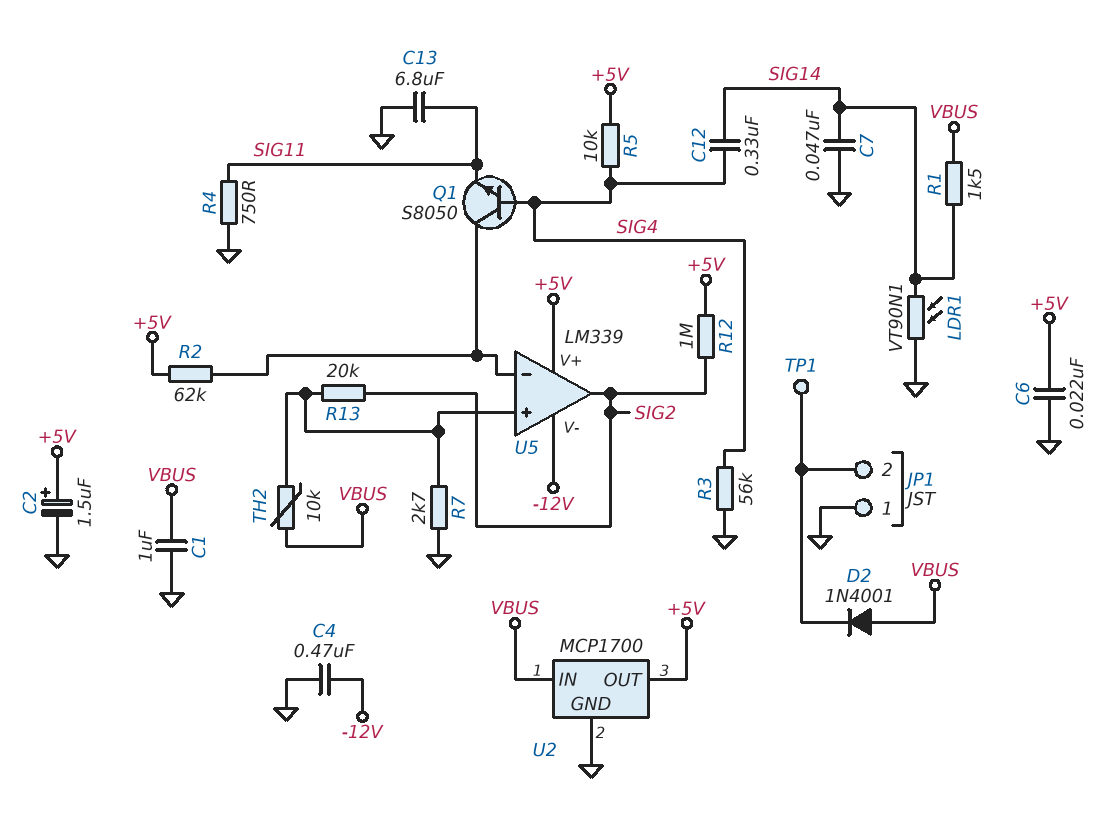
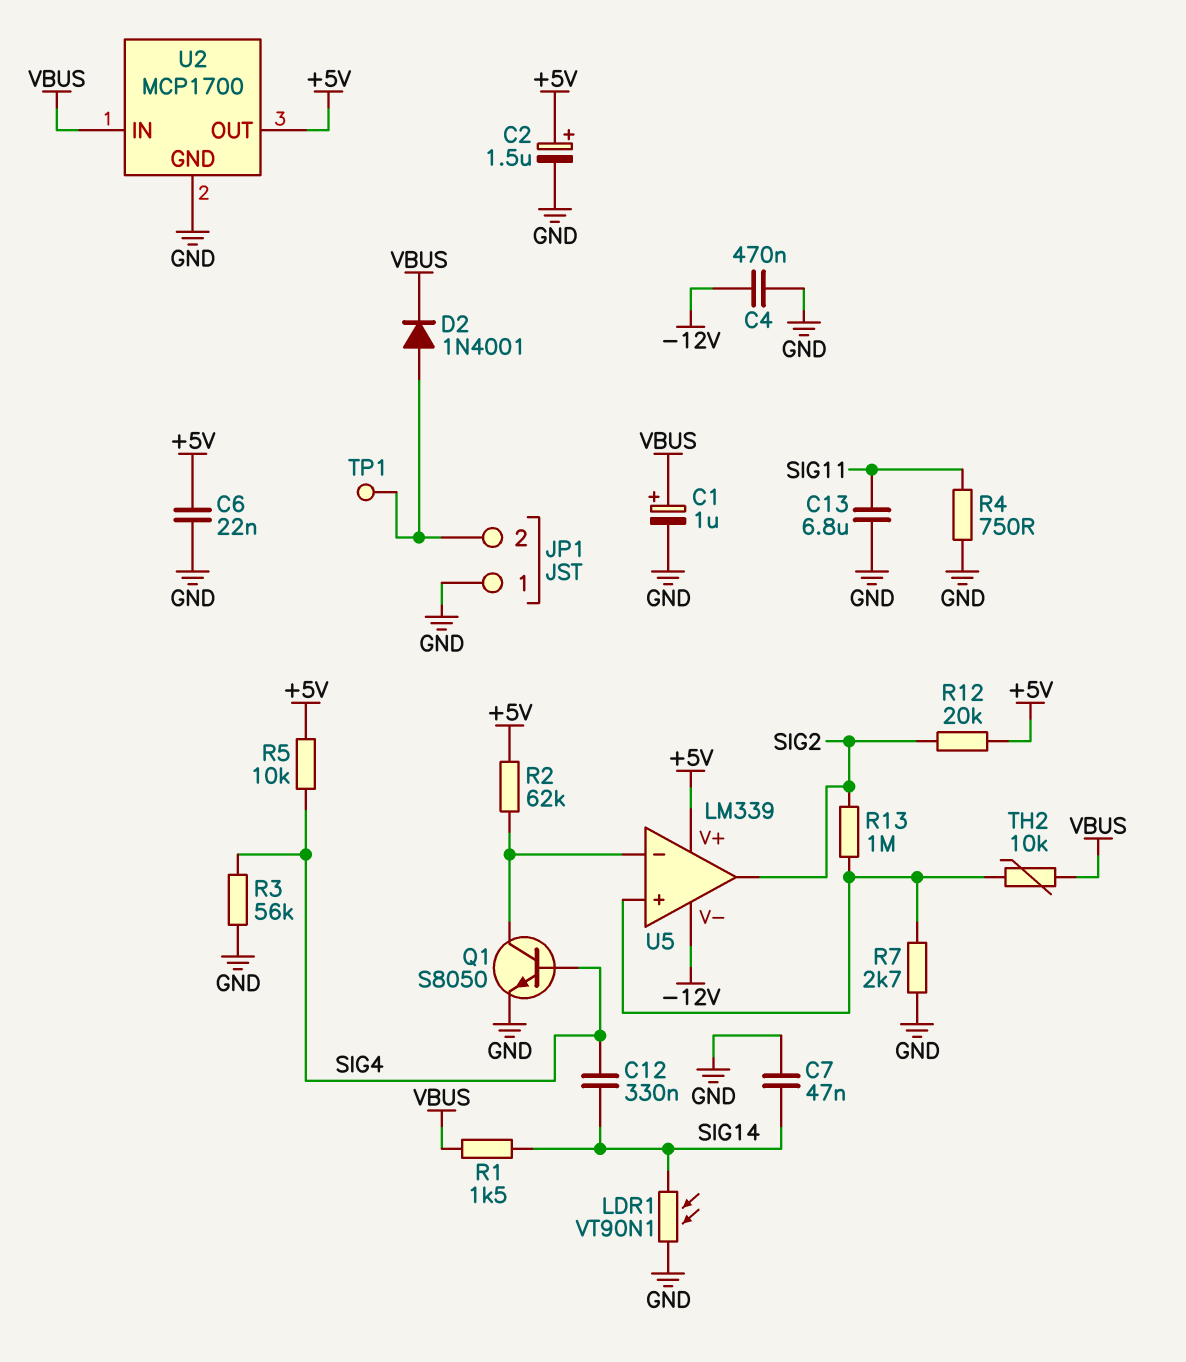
C1: 1uF (GND, VBUS) -> 1uF (plus VBUS, minus GND)
D2: diode 1N4001 (A VBUS, K JP1/2) -> diode 1N4001 (A JP1/2, K VBUS)
Q1: NPN S8050 (B SIG4, C U5/in-, E SIG11) -> NPN S8050 (B SIG4, C U5/in-, E GND)
R12: 1M (+5V, SIG2) -> 20k (+5V, SIG2)
R13: 20k (SIG2, U5/in+) -> 1M (SIG2, U5/in+)

